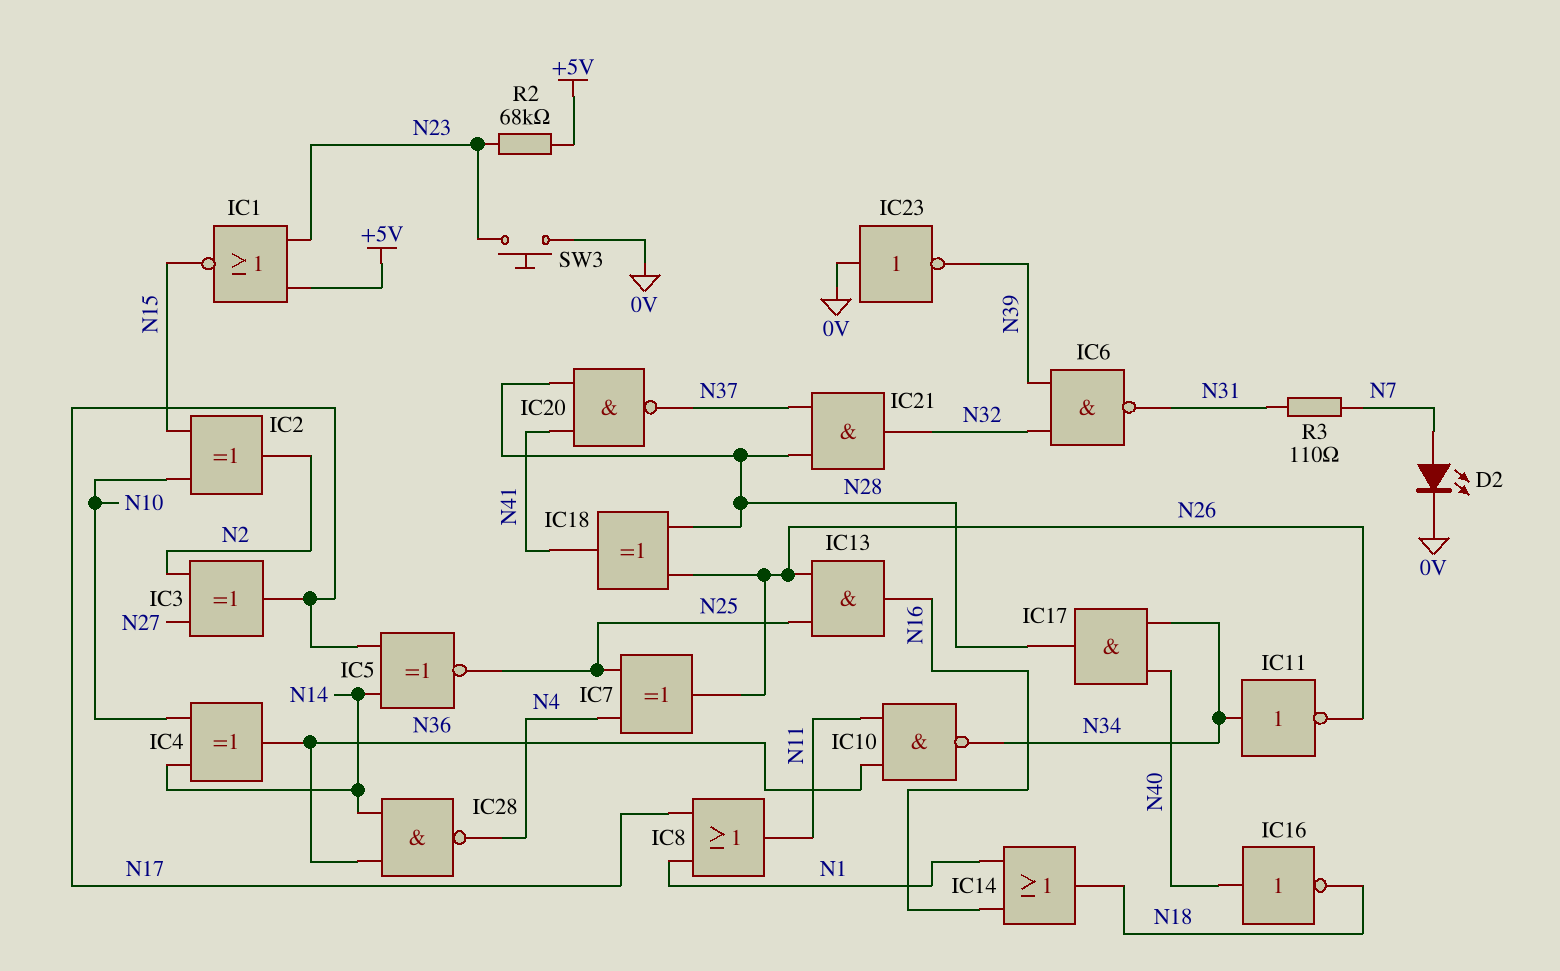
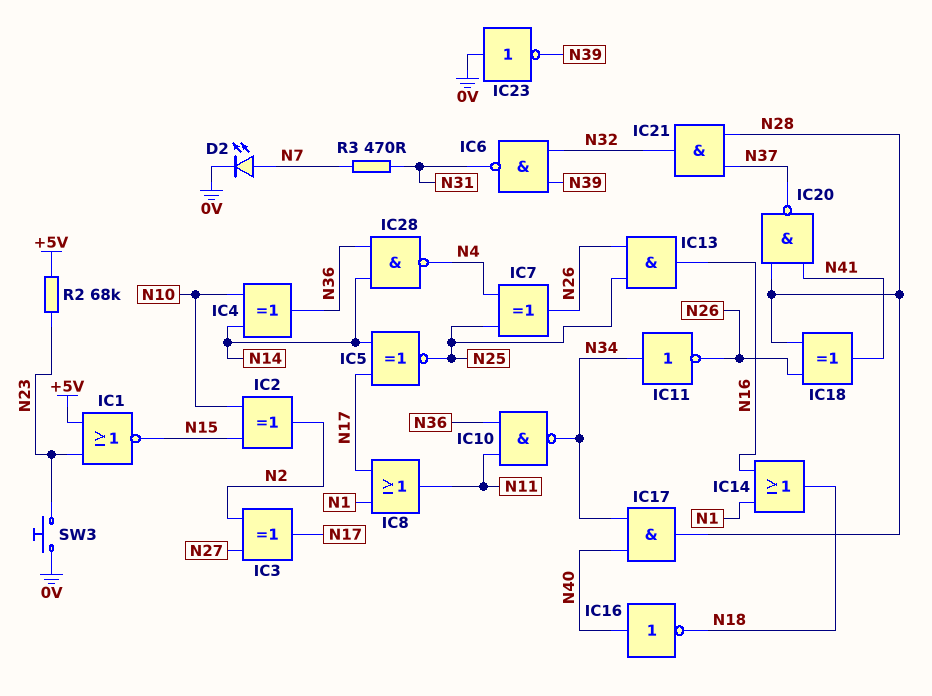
R3: 110 (N7, N31) -> 470 (N7, N31)

